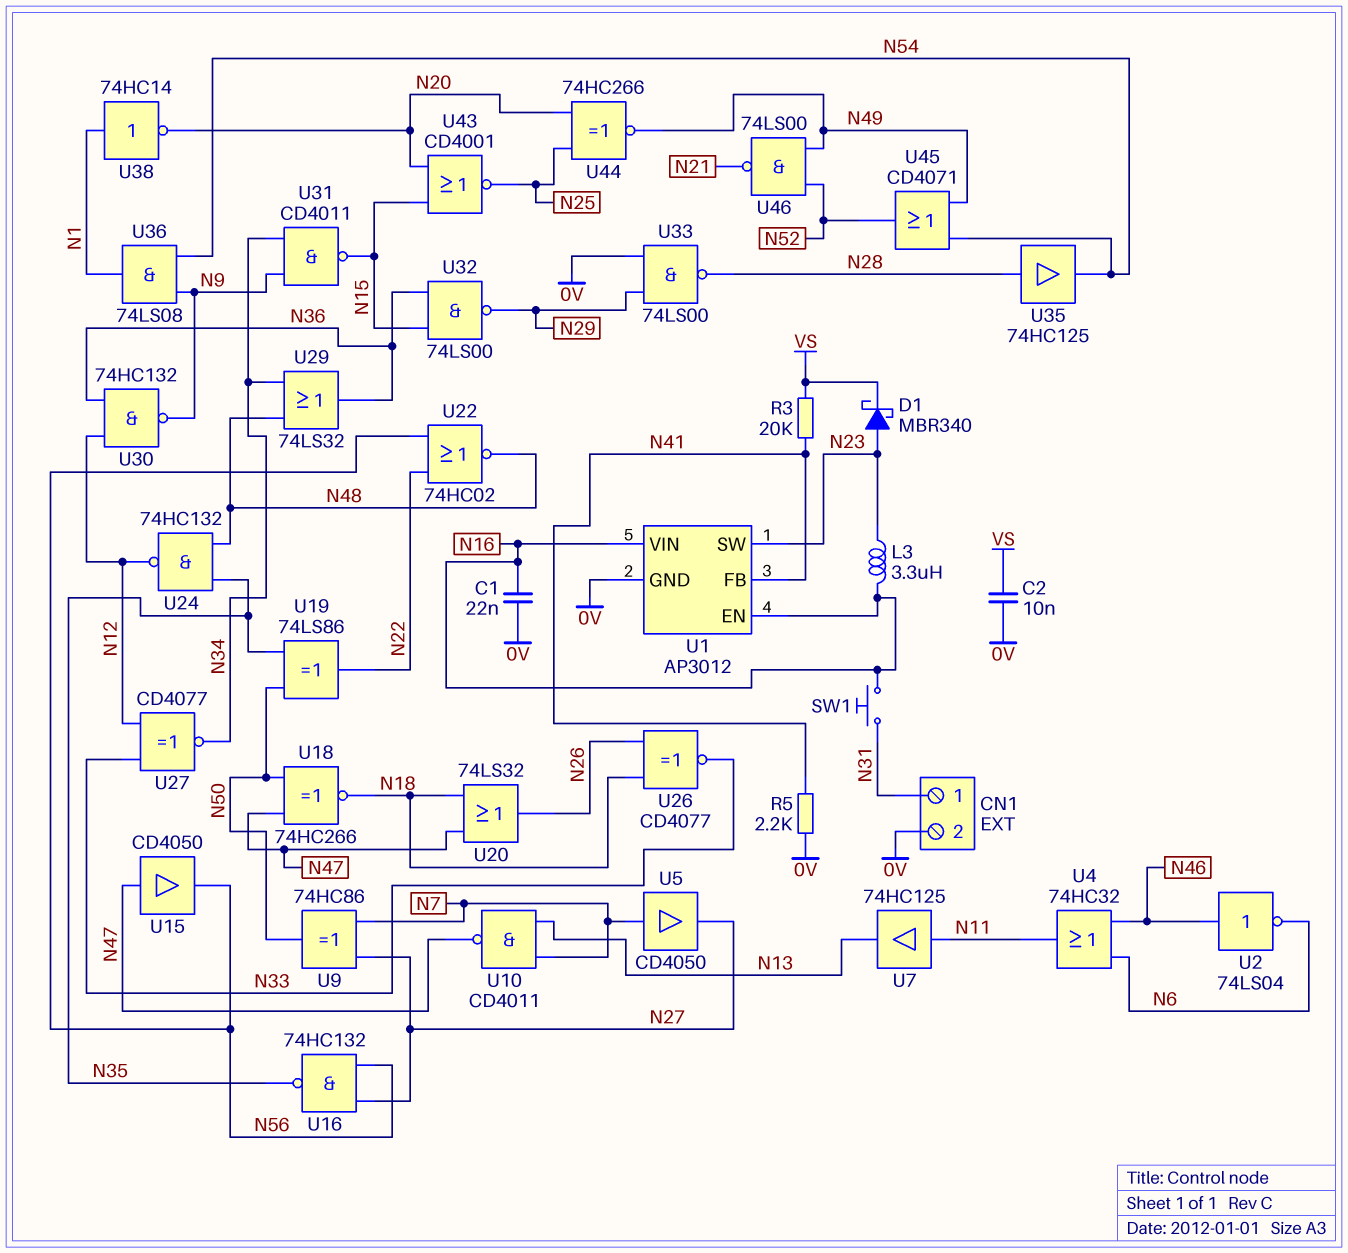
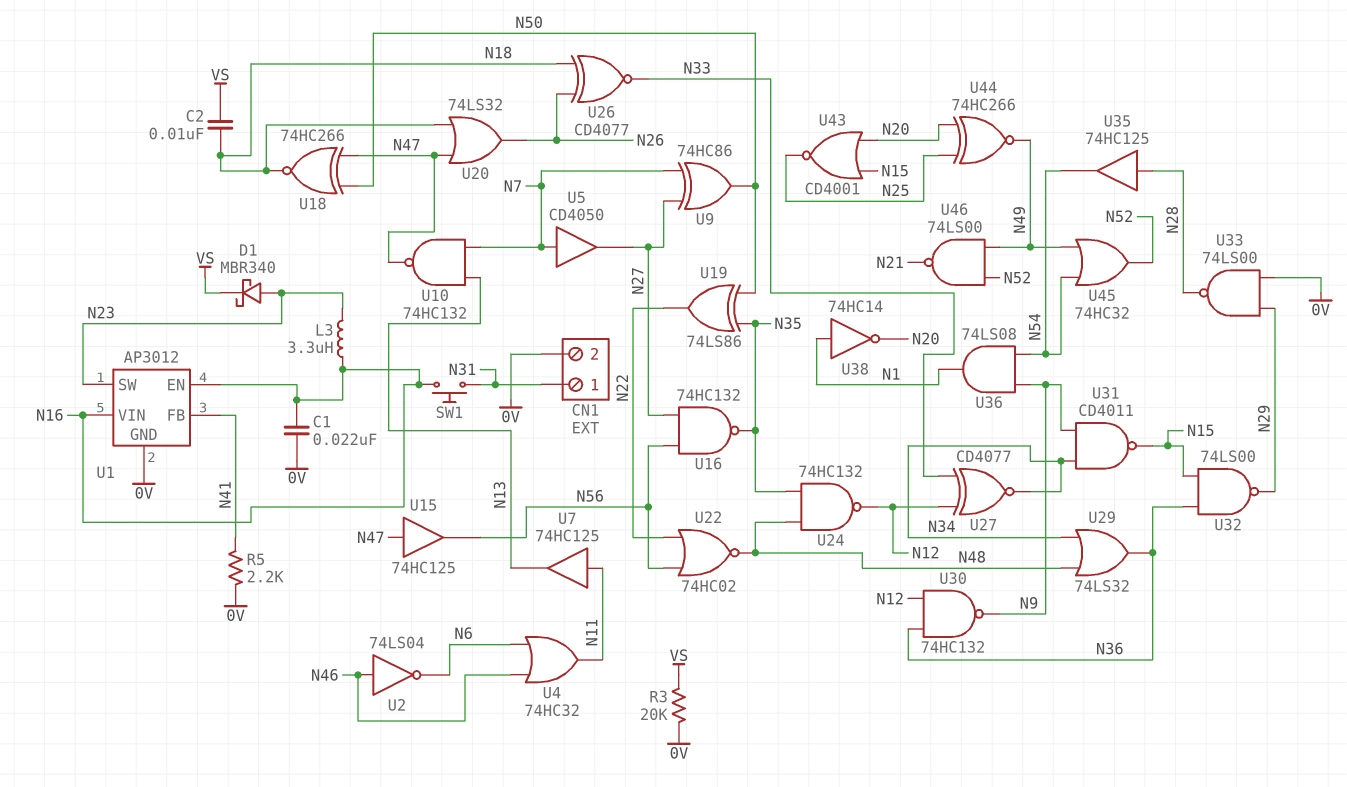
C2: 10nF (0V, VS) -> 10nF (N18, VS)
R3: 20k (N41, VS) -> 20k (0V, VS)
U10: NAND CD4011 (in N7, in N13, out N47) -> NAND 74HC132 (in N7, in N13, out N47)
U15: buffer CD4050 (in N47, out N56) -> buffer 74HC125 (in N47, out N56)
U45: OR CD4071 (in N49, in N54, out N52) -> OR 74HC32 (in N49, in N54, out N52)

